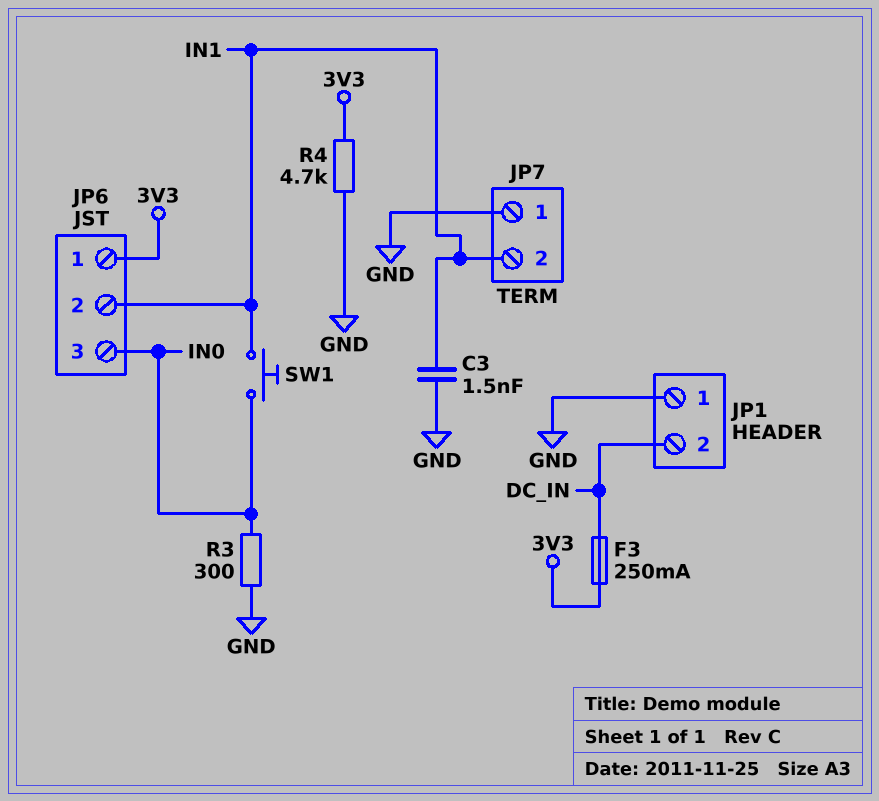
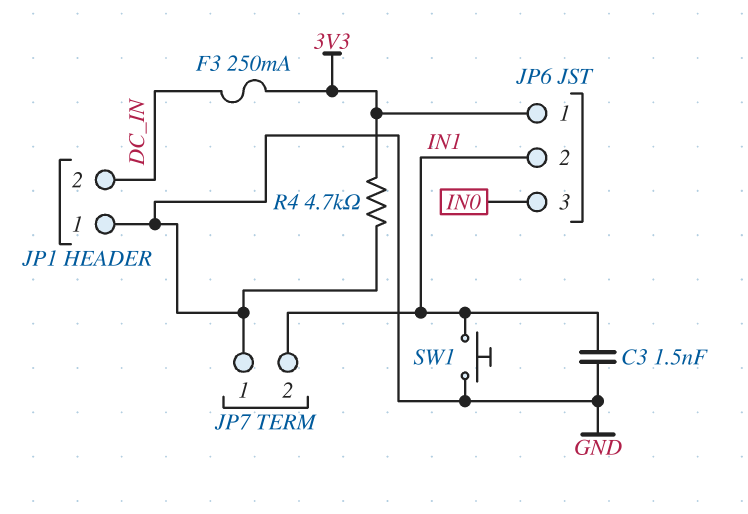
R3: 300 (GND, IN0) -> none
SW1: button (IN0, IN1) -> button (GND, IN1)

